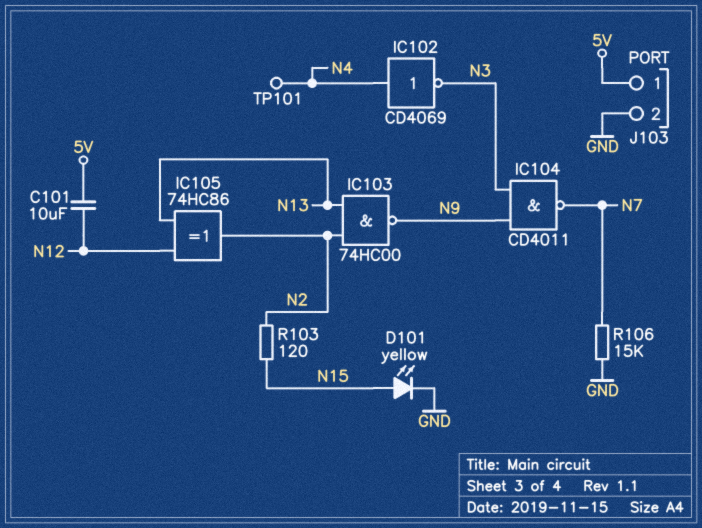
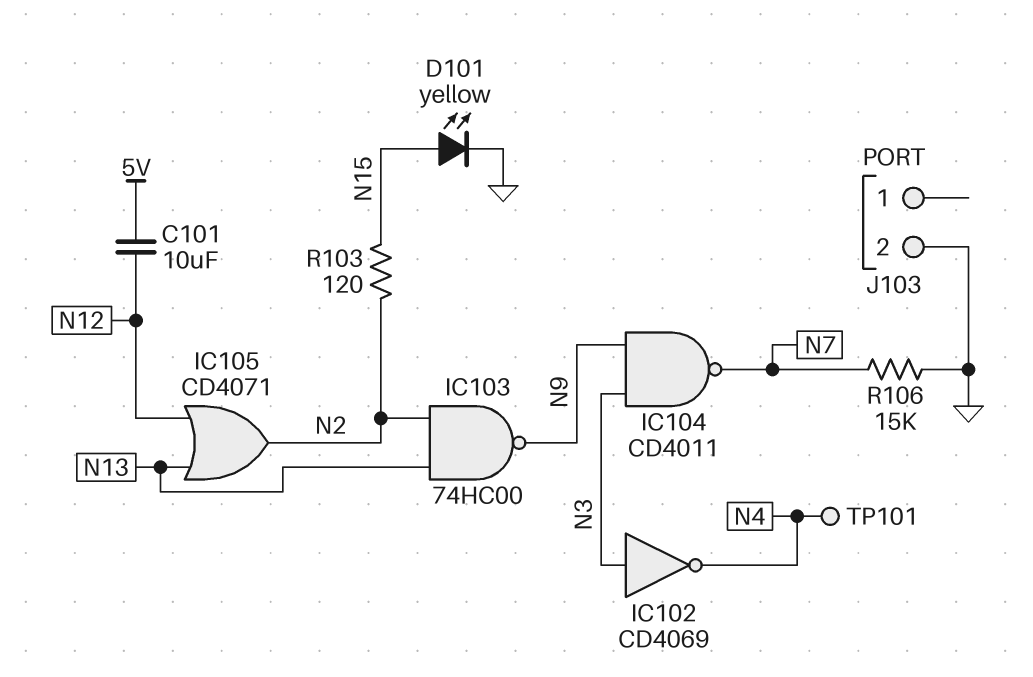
IC102: NOT CD4069 (in N4, out N3) -> NOT CD4069 (in N3, out N4)
IC105: XOR 74HC86 (in N12, in N13, out N2) -> OR CD4071 (in N12, in N13, out N2)
J103 pin 1: 5V -> none

